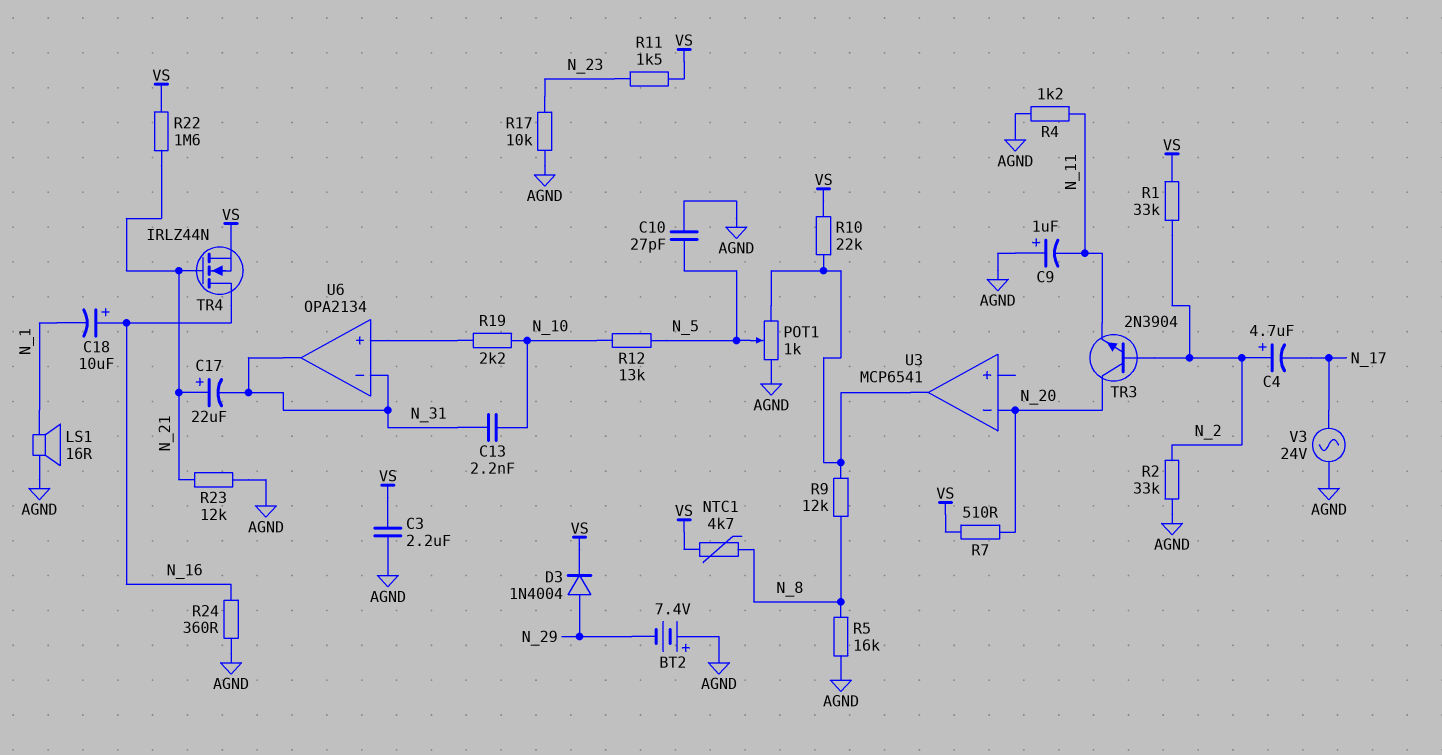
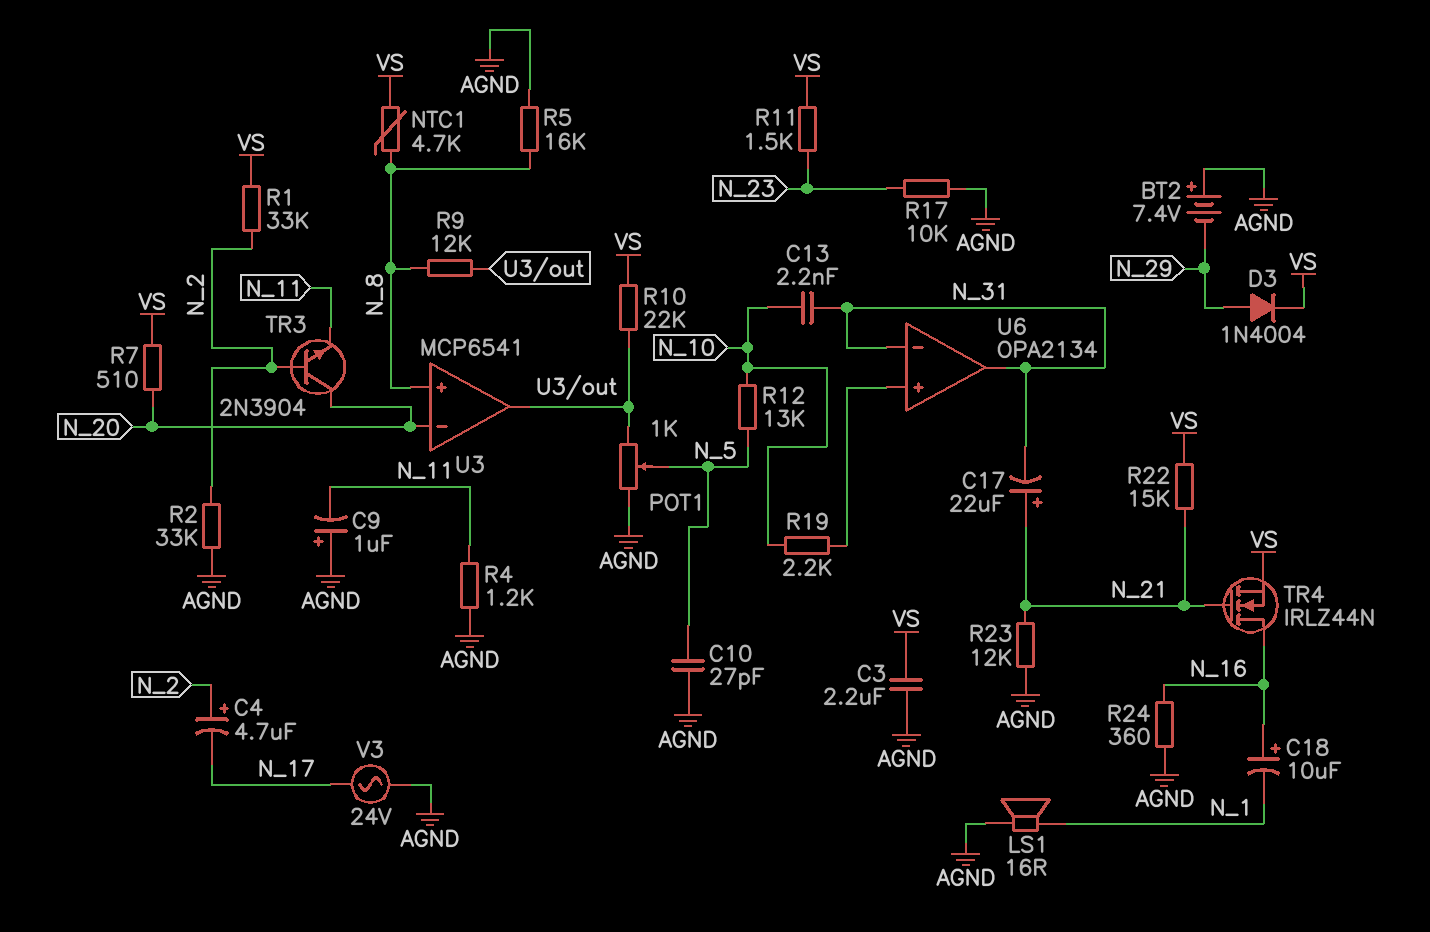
R22: 1.6M (N_21, VS) -> 15k (N_21, VS)
U3 pin in+: none -> N_8

